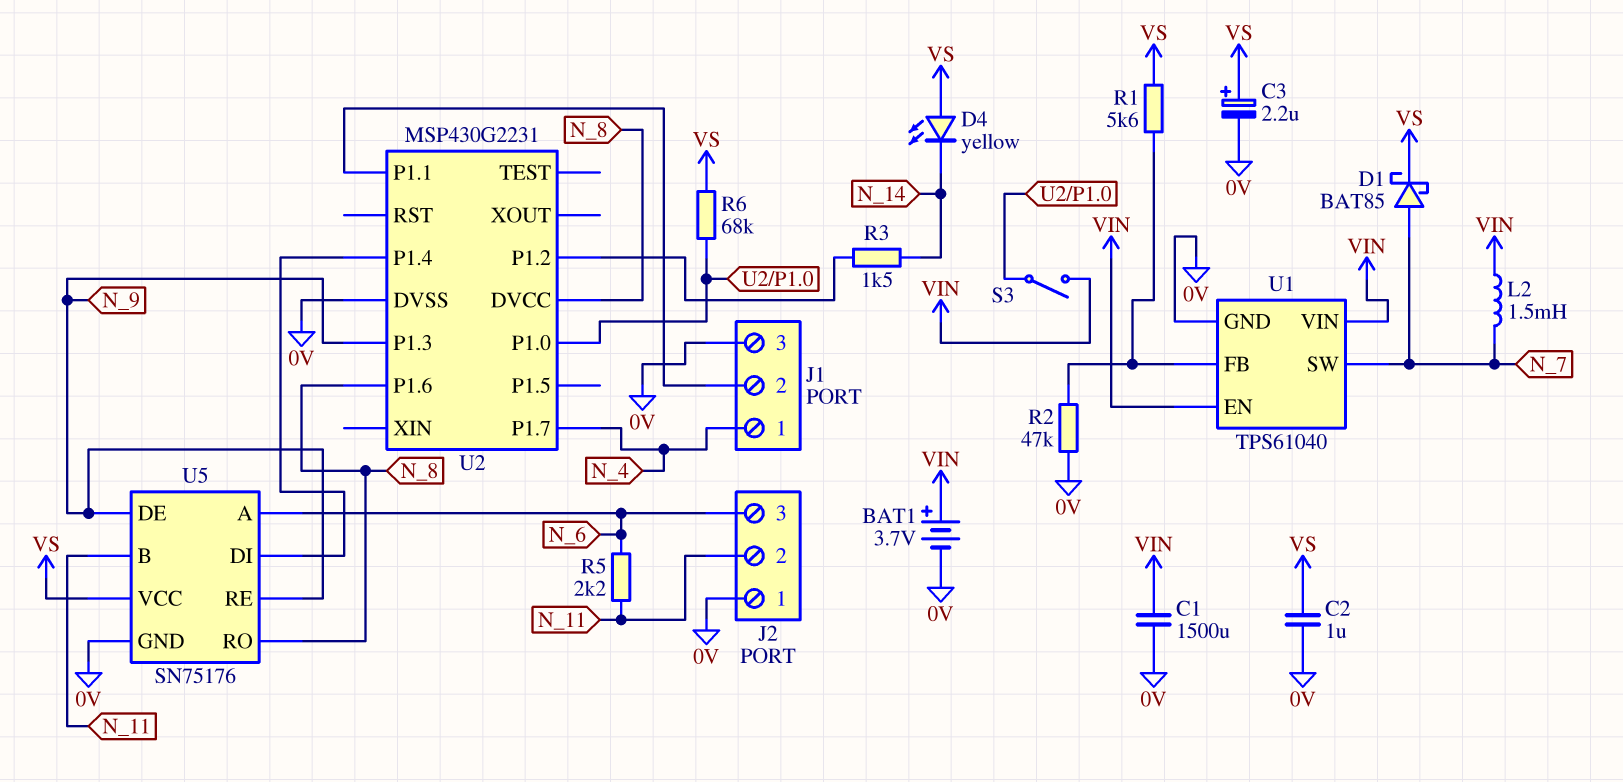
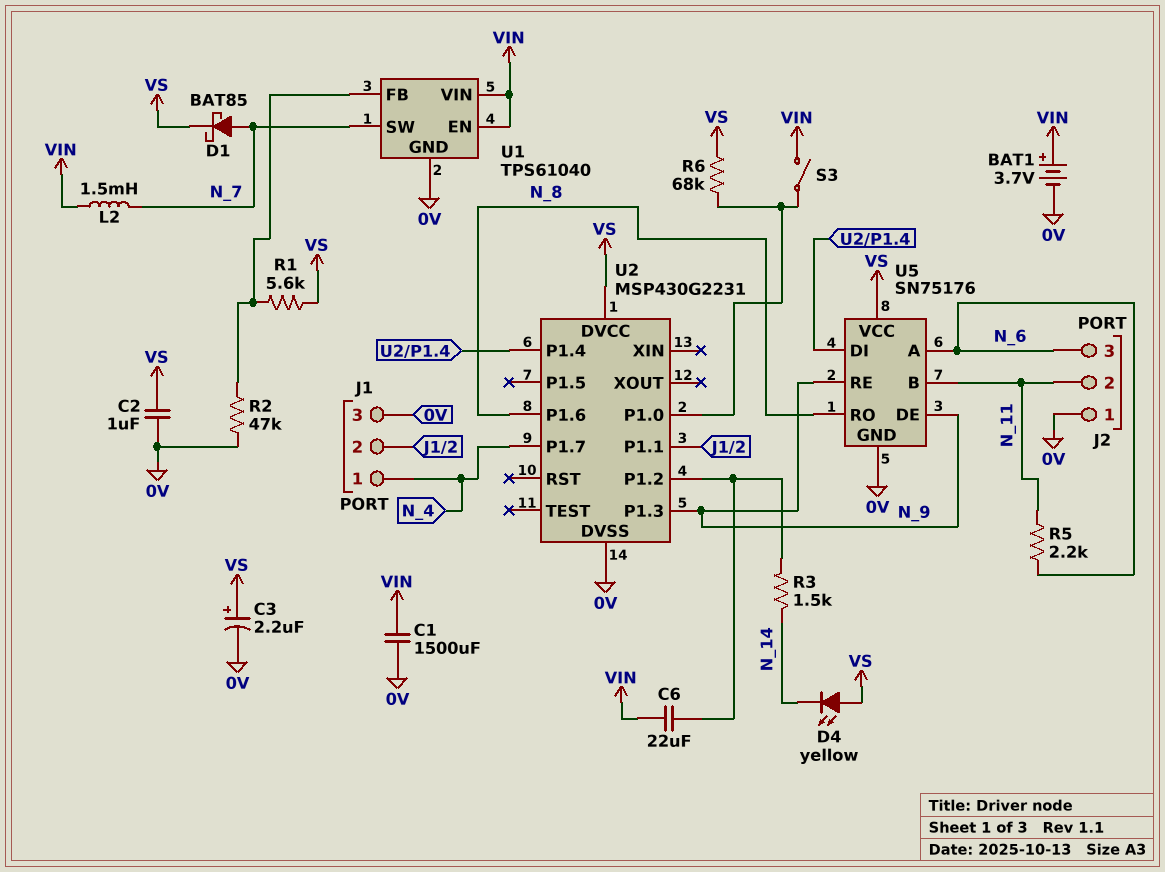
C6: none -> 22uF (U2/P1.2, VIN)
U2 pin DVCC: N_8 -> VS

